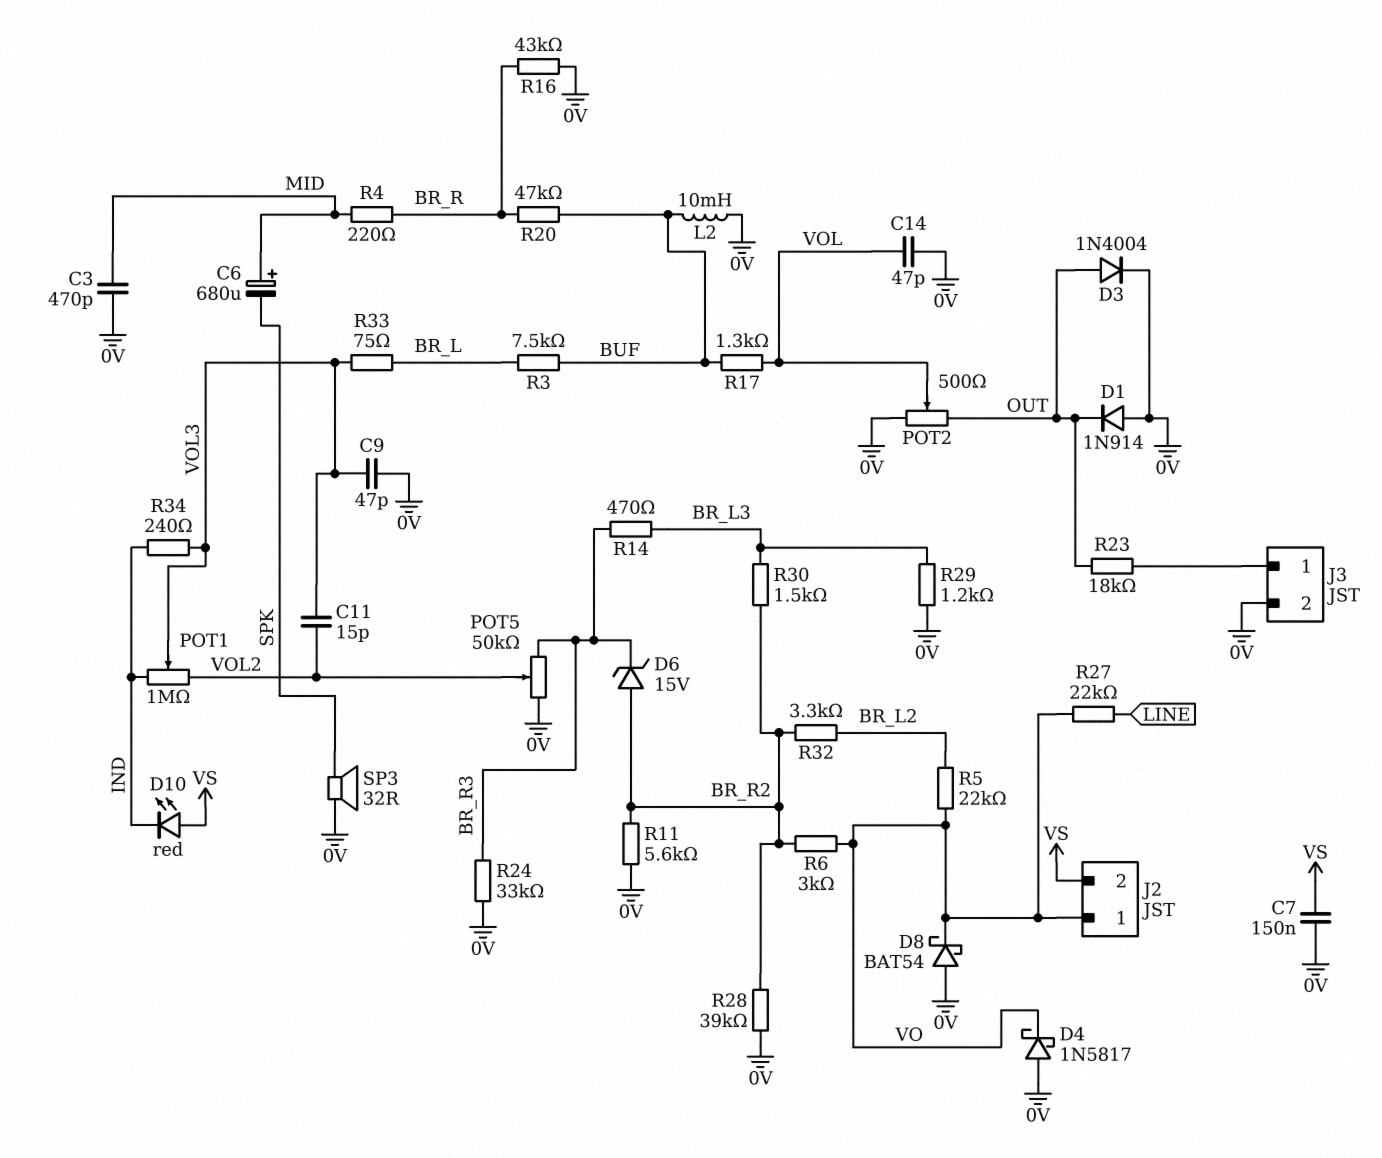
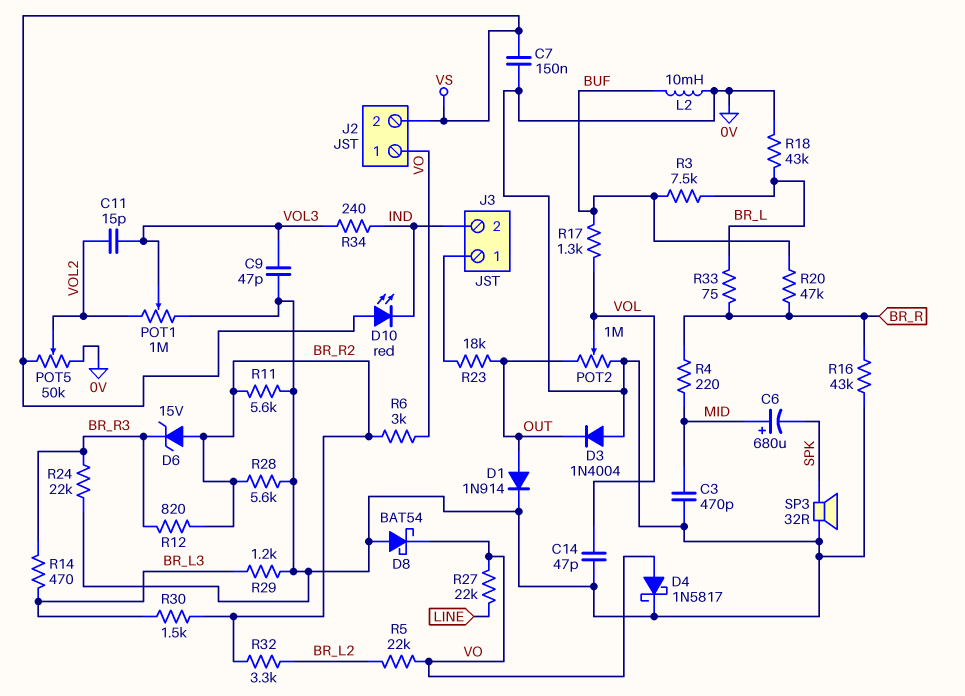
D1: diode 1N914 (A 0V, K OUT) -> diode 1N914 (A OUT, K 0V)
D3: diode 1N4004 (A OUT, K 0V) -> diode 1N4004 (A 0V, K OUT)
D4: schottky 1N5817 (A 0V, K VO) -> schottky 1N5817 (A VO, K 0V)
J3 pin 2: 0V -> IND
POT1: 1M (IND, VOL2, wiper VOL3) -> 1M (0V, VOL2, wiper VOL3)
POT2: 500 (0V, OUT, wiper VOL) -> 1M (0V, OUT, wiper VOL)
POT5: 50k (0V, BR_R3, wiper VOL2) -> 50k (0V, VS, wiper VOL2)
R12: none -> 820 (BR_R2, BR_R3)
R18: none -> 43k (0V, BR_L)
R24: 33k (0V, BR_R3) -> 22k (0V, BR_R3)
R28: 39k (0V, BR_R2) -> 5.6k (0V, BR_R2)
R33: 75 (BR_L, VOL3) -> 75 (BR_L, BR_R)

